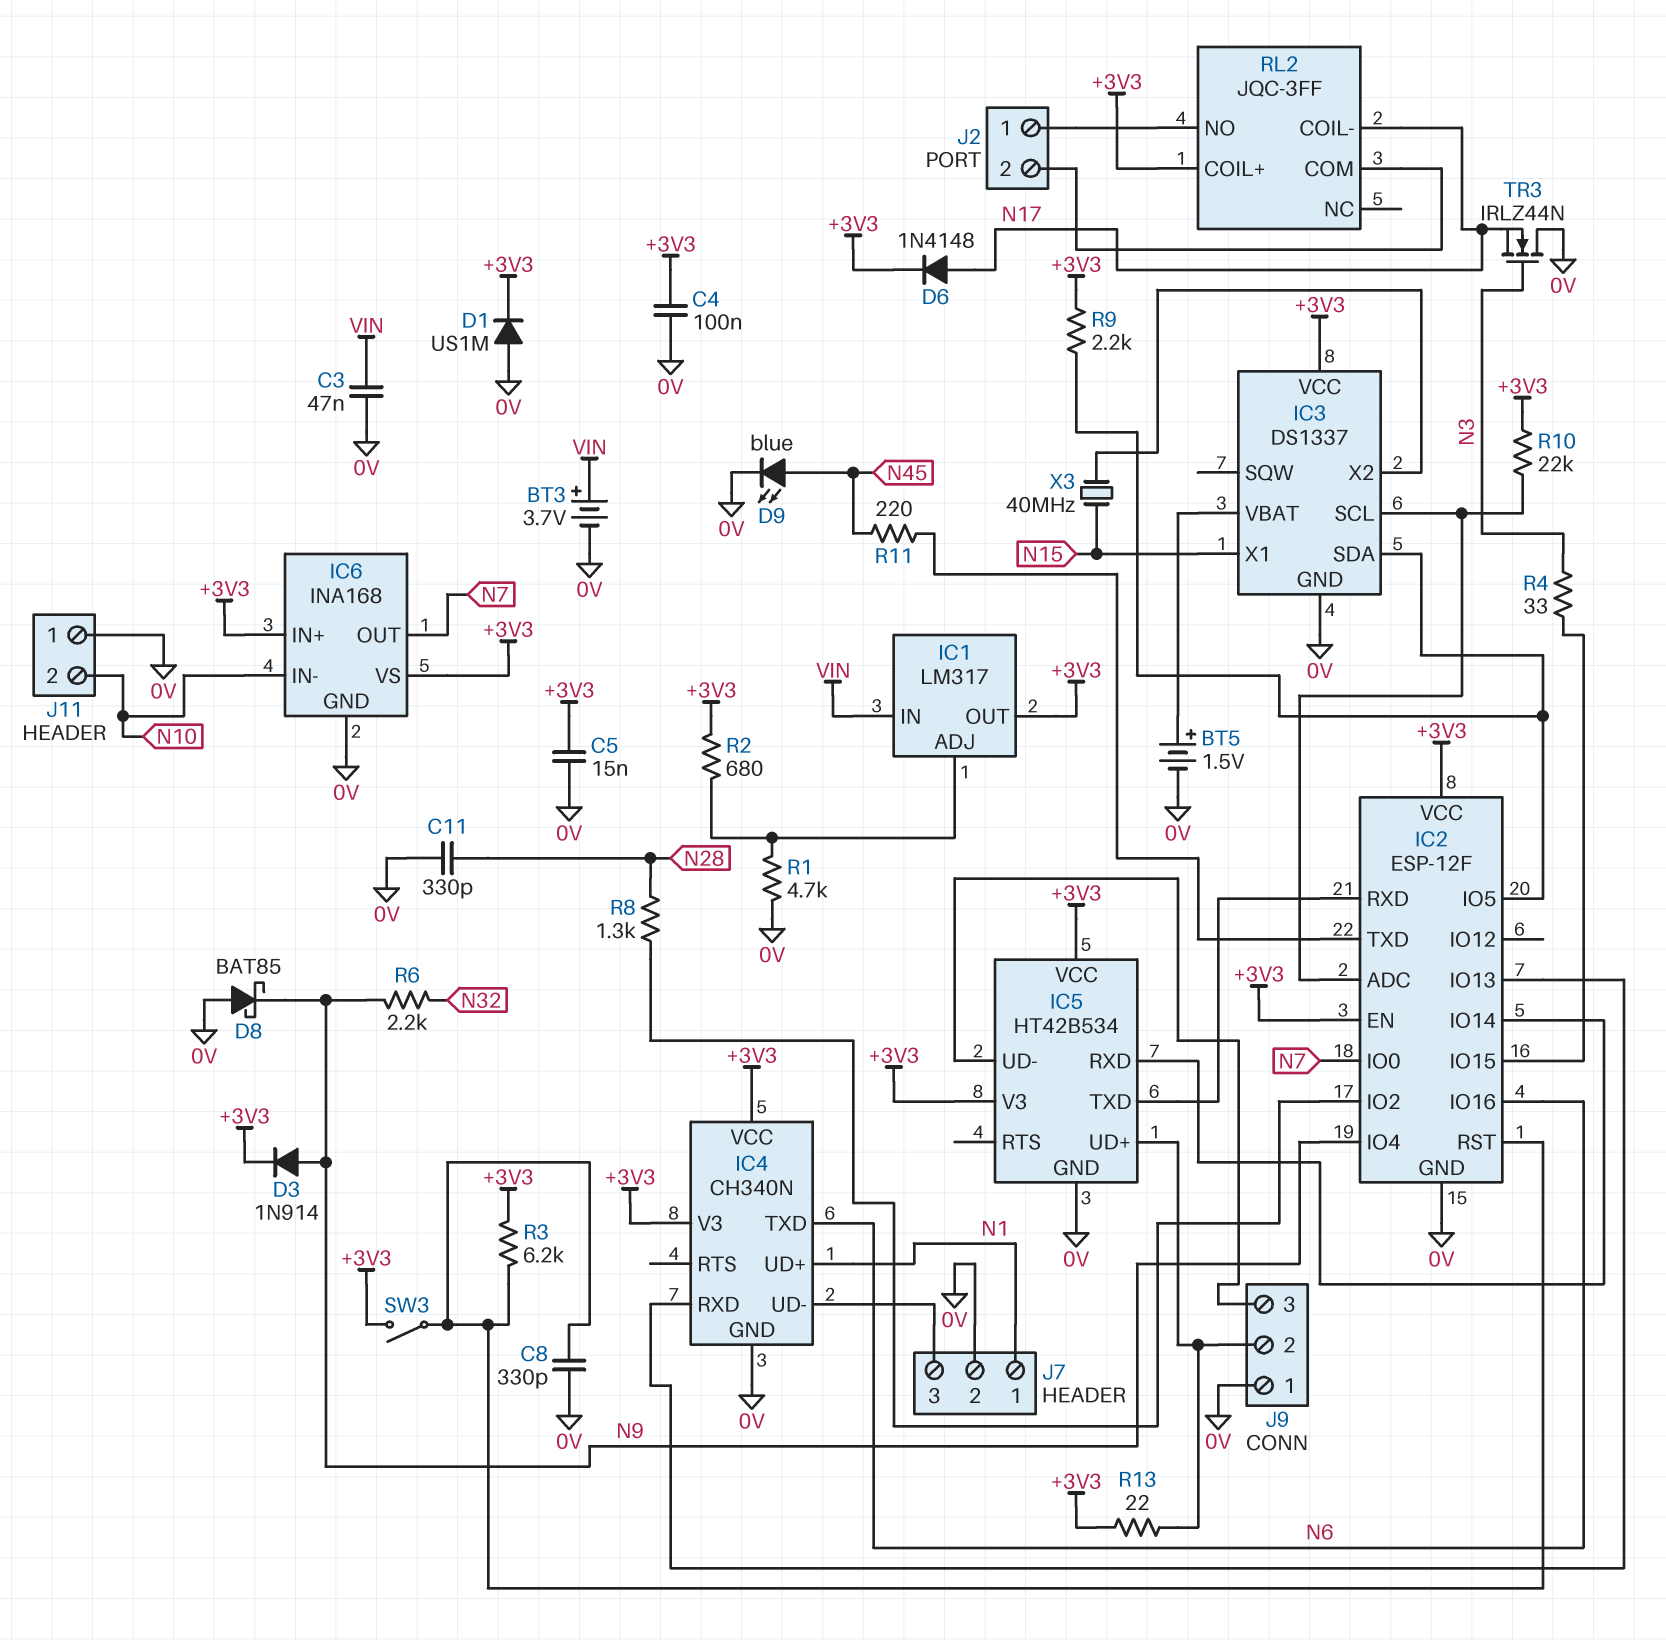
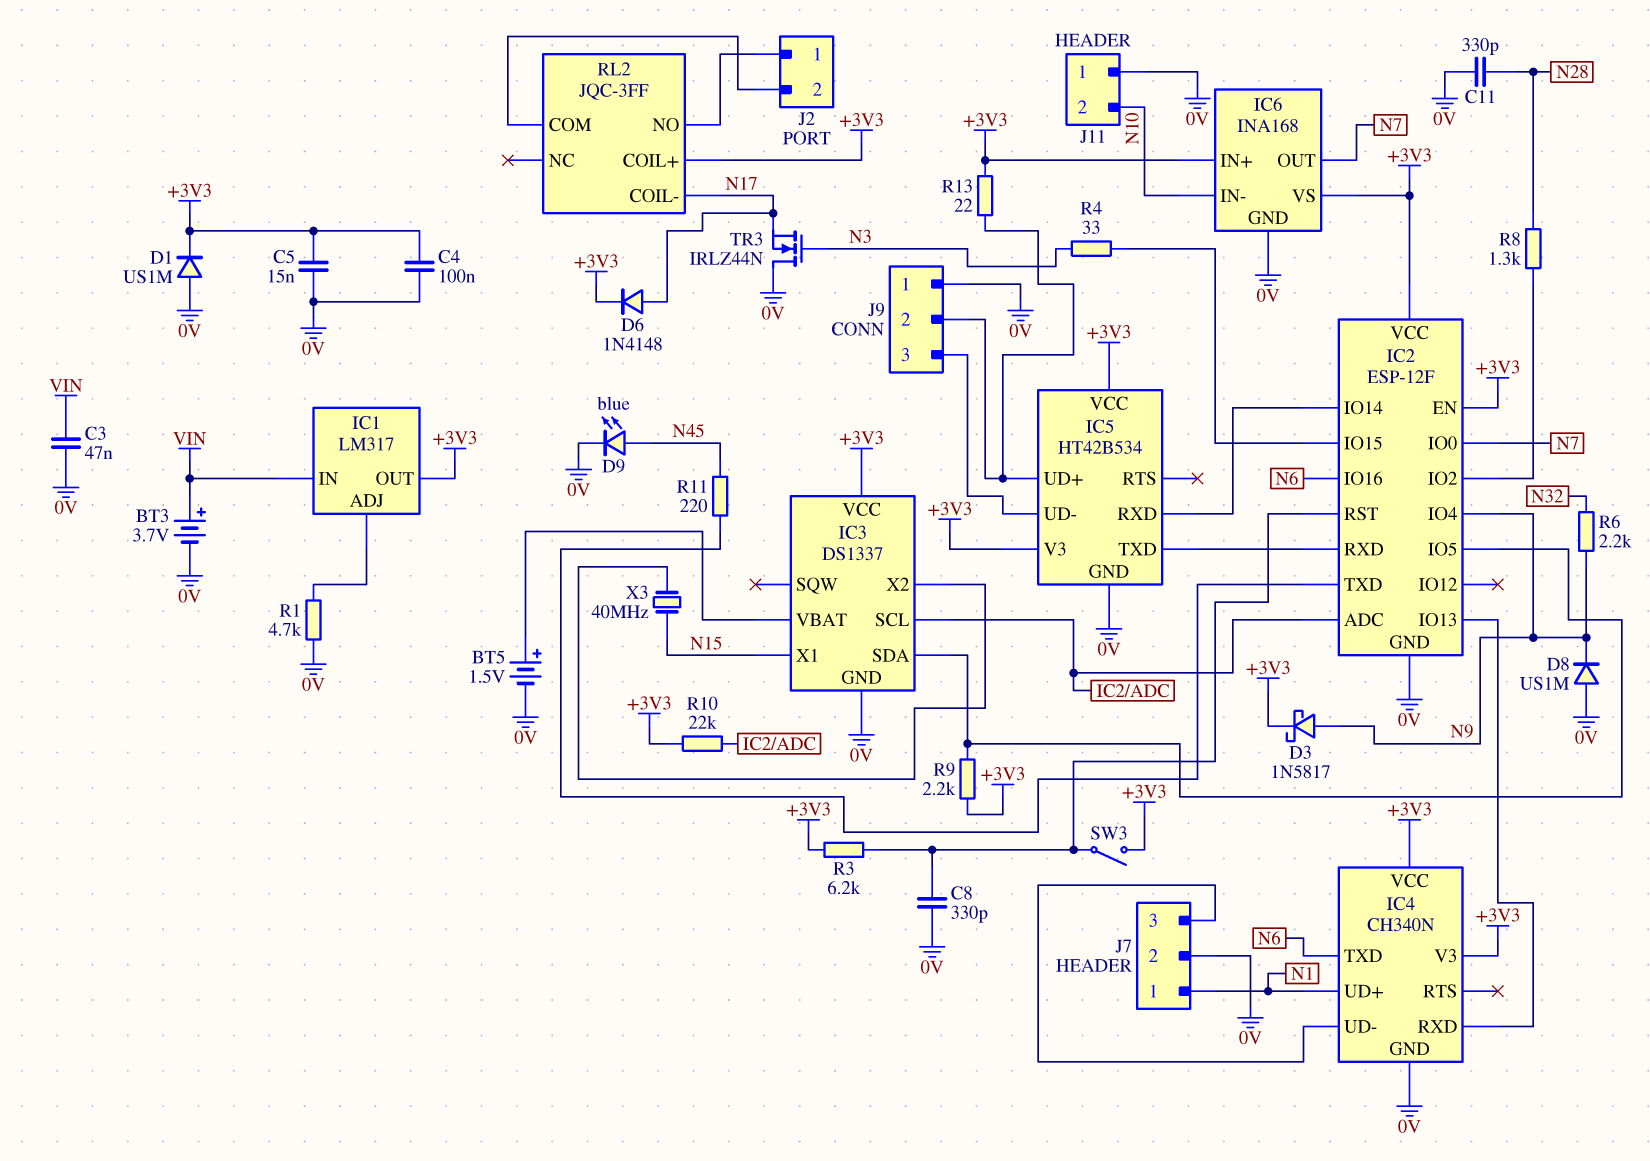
D3: diode 1N914 (A N9, K +3V3) -> schottky 1N5817 (A N9, K +3V3)
D8: schottky BAT85 (A 0V, K N9) -> diode US1M (A 0V, K N9)
R2: 680 (+3V3, IC1/ADJ) -> none

